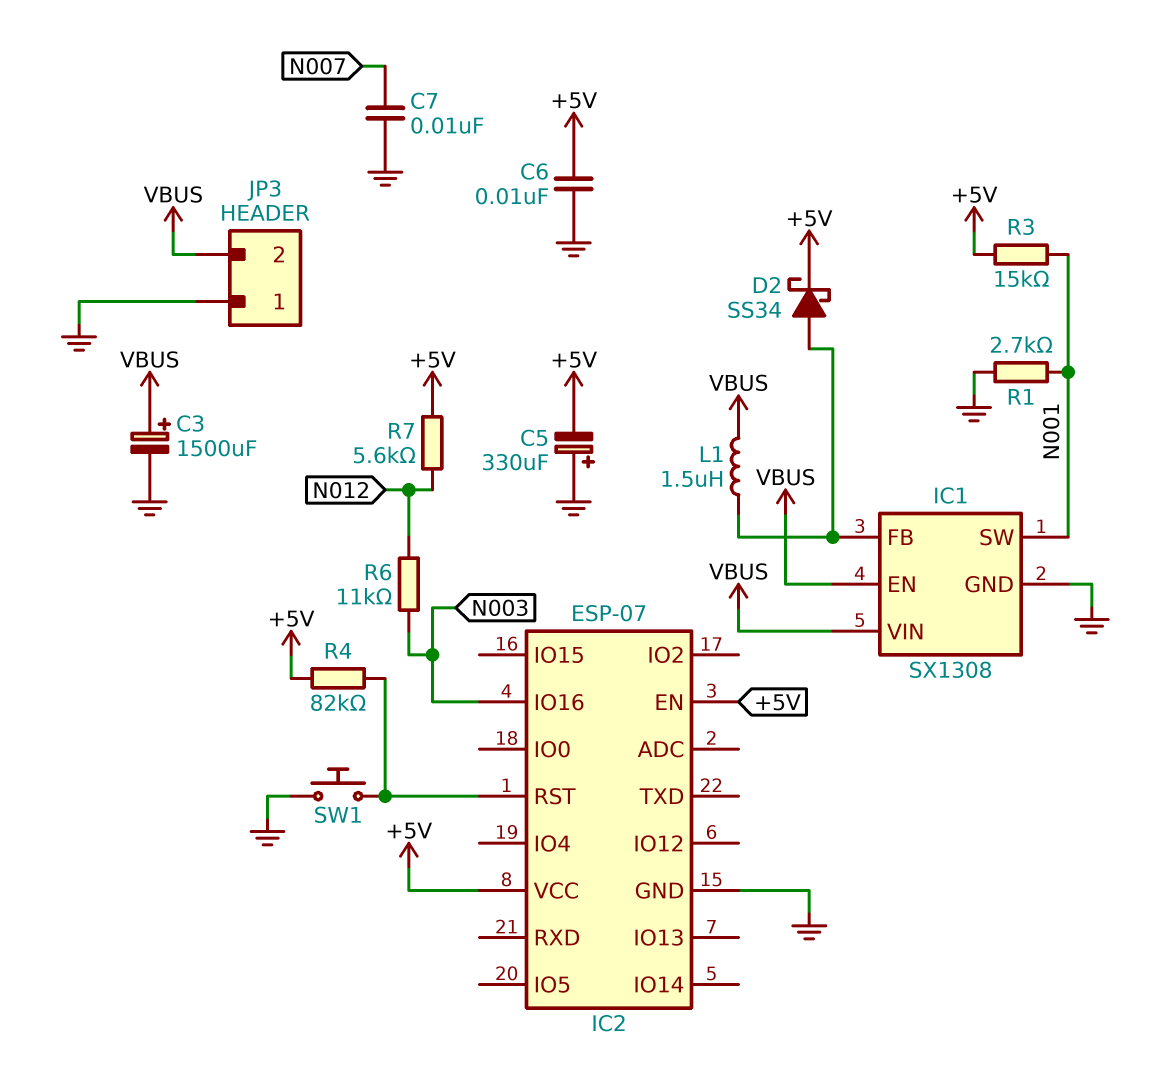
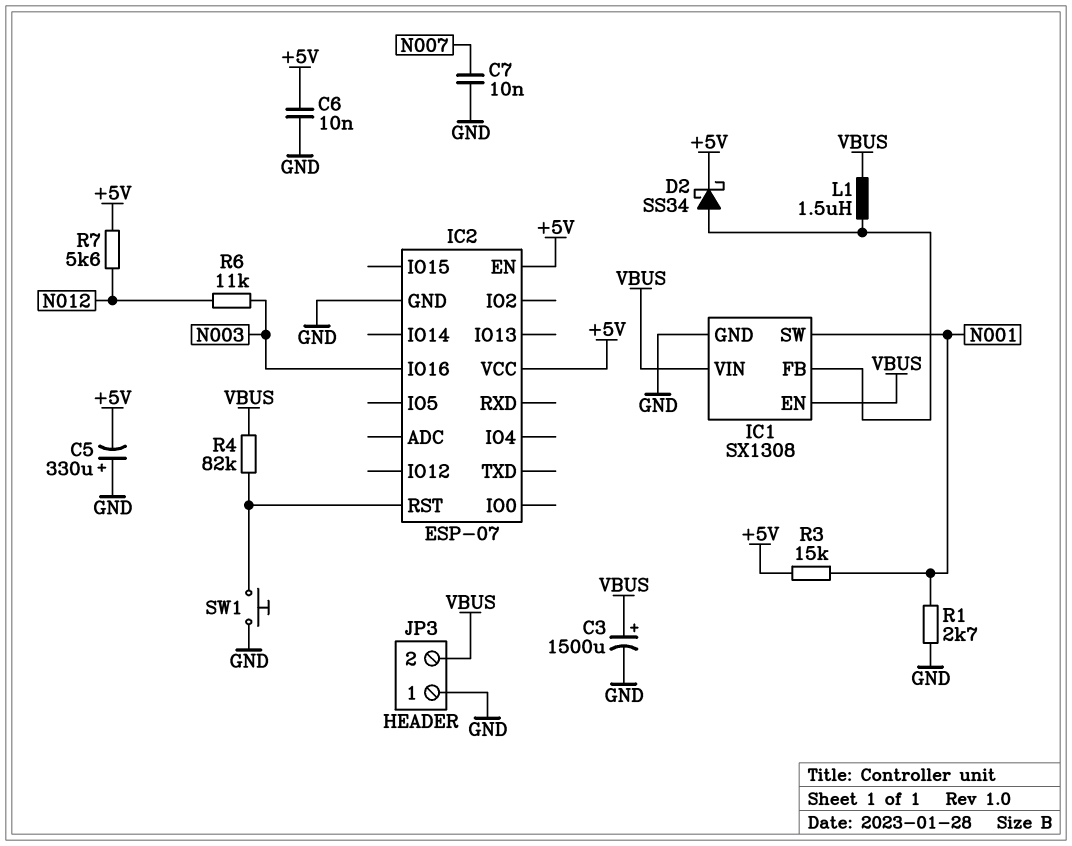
R4: 82k (+5V, IC2/RST) -> 82k (IC2/RST, VBUS)

